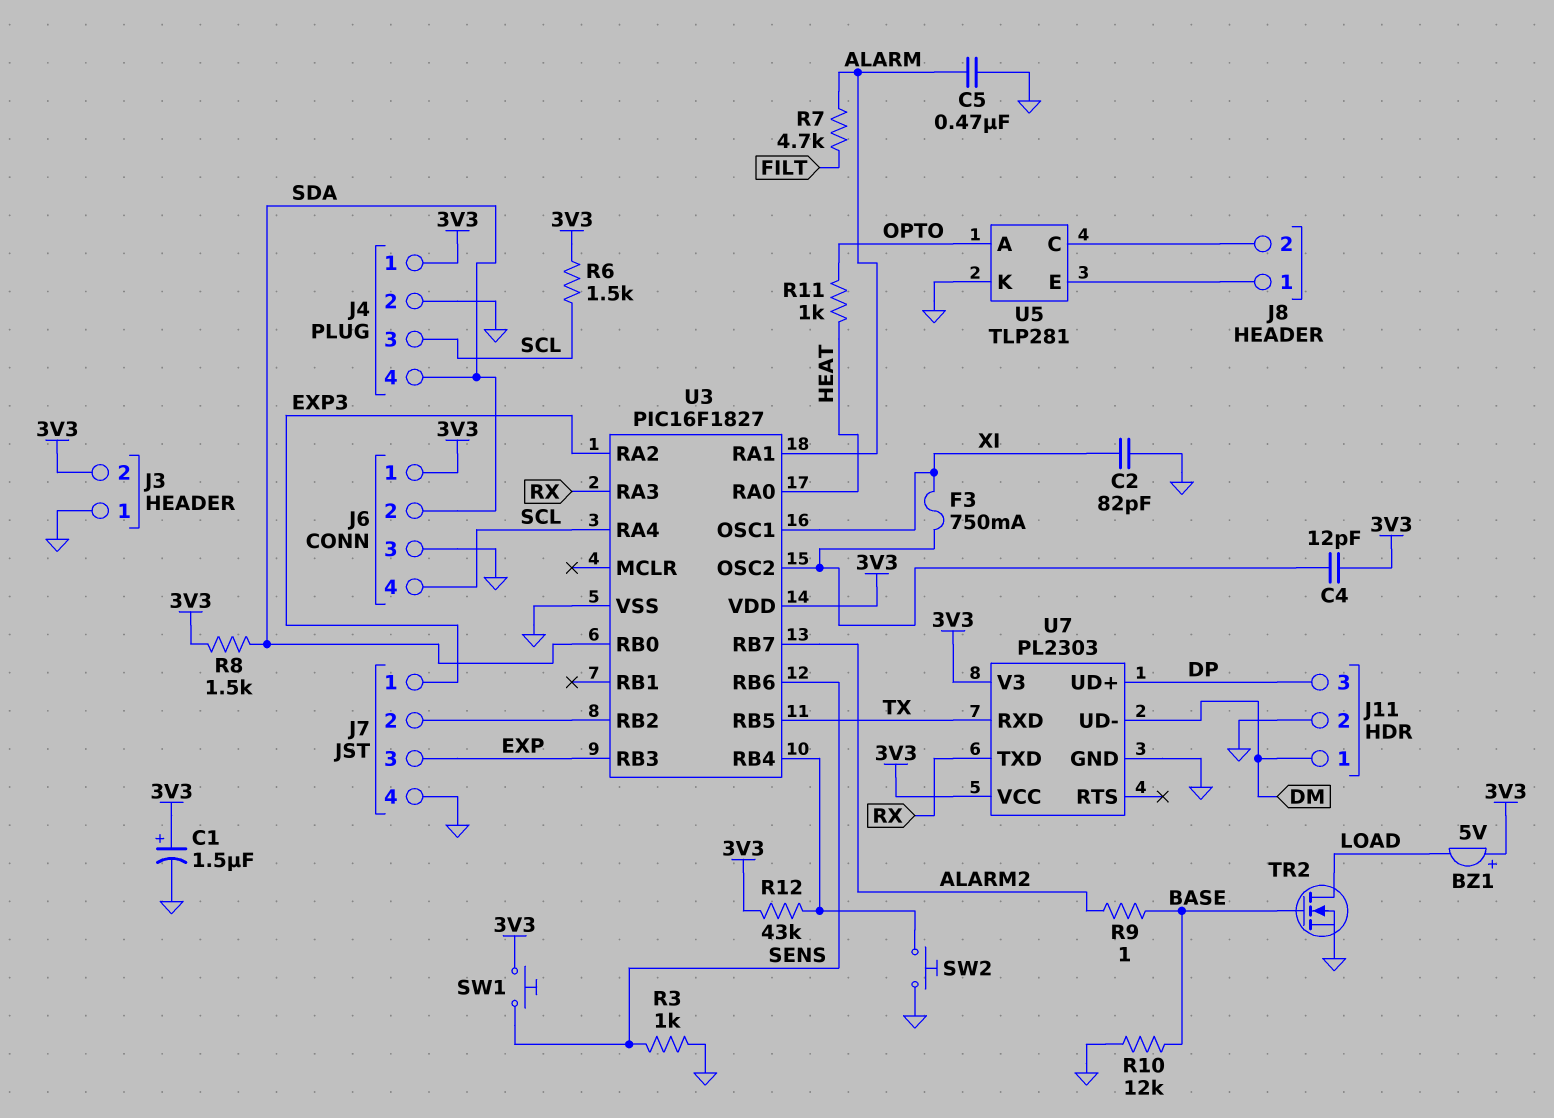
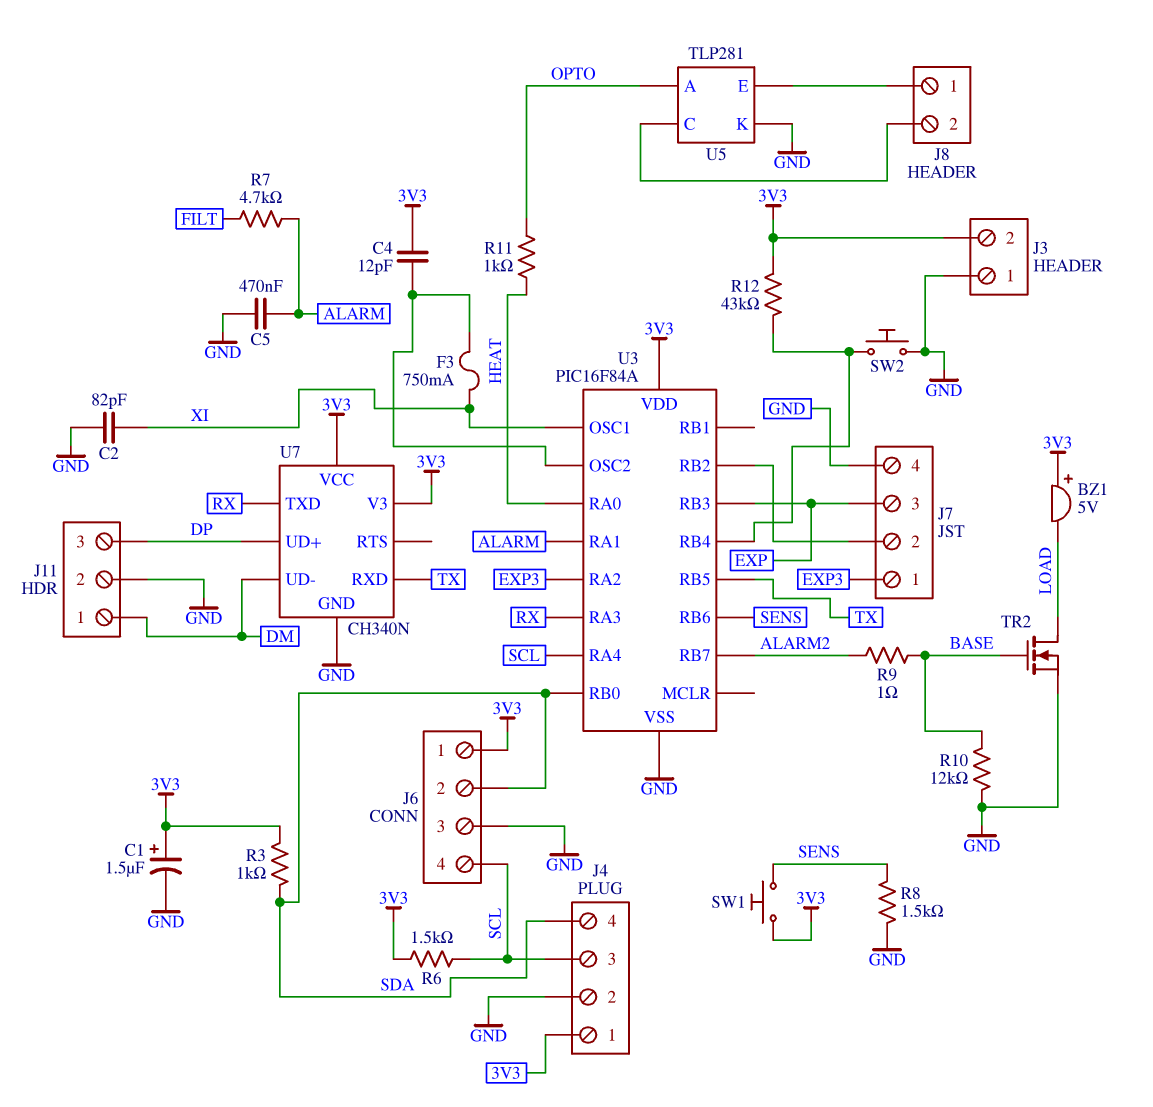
R3: 1k (GND, SENS) -> 1k (3V3, SDA)
R8: 1.5k (3V3, SDA) -> 1.5k (GND, SENS)
U3: PIC16F1827 -> PIC16F84A
U7: PL2303 -> CH340N

